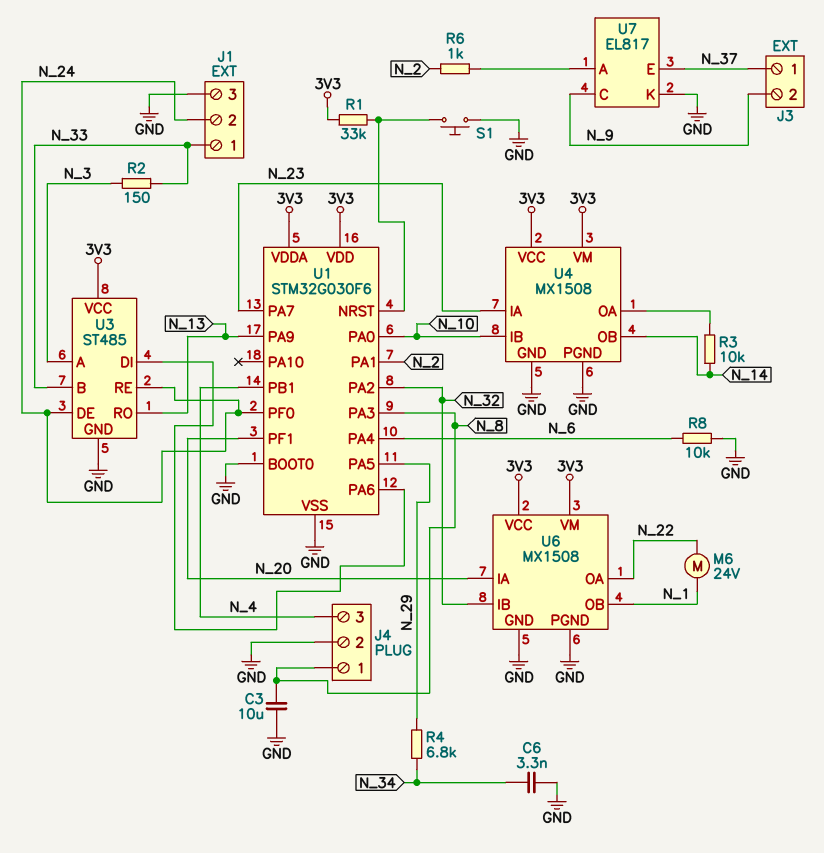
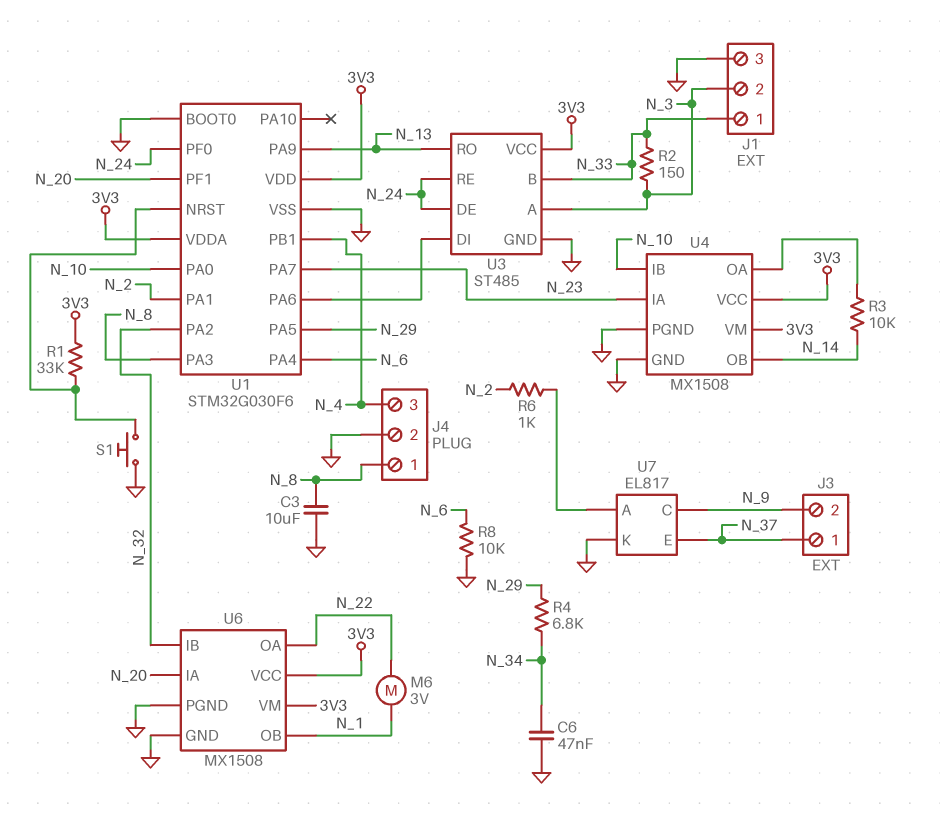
C6: 3.3nF (GND, N_34) -> 47nF (GND, N_34)
J1 pin 2: N_24 -> N_3
M6: motor 24V (N_1, N_22) -> motor 3V (N_1, N_22)

